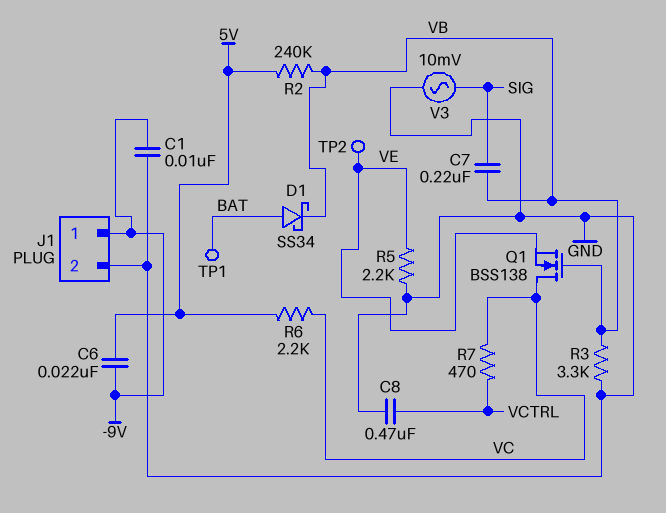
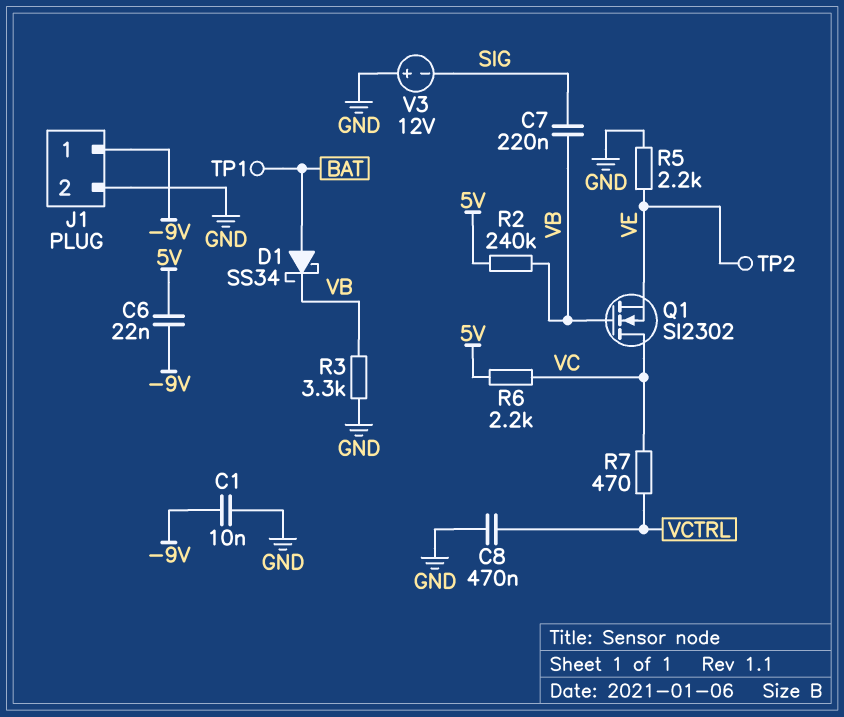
Q1: NMOS BSS138 (G VB, D VC, S VE) -> NMOS SI2302 (G VB, D VC, S VE)
V3: AC 10mV (GND, SIG) -> 12V (plus GND, minus SIG)

